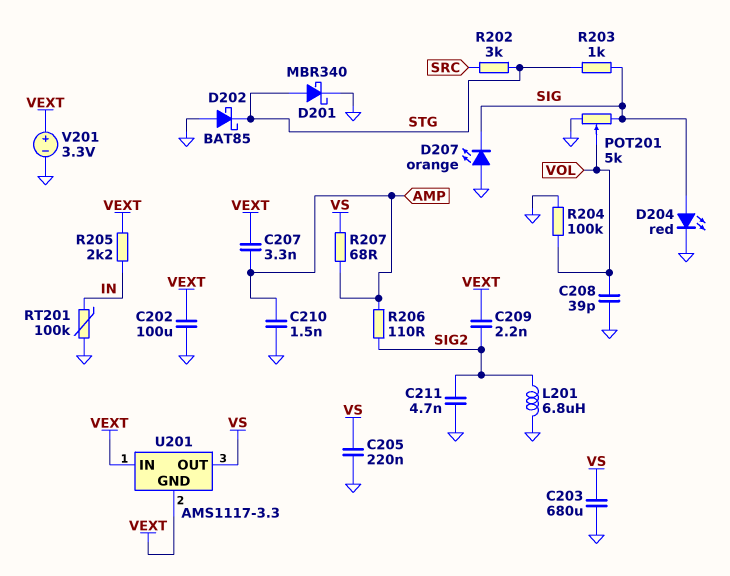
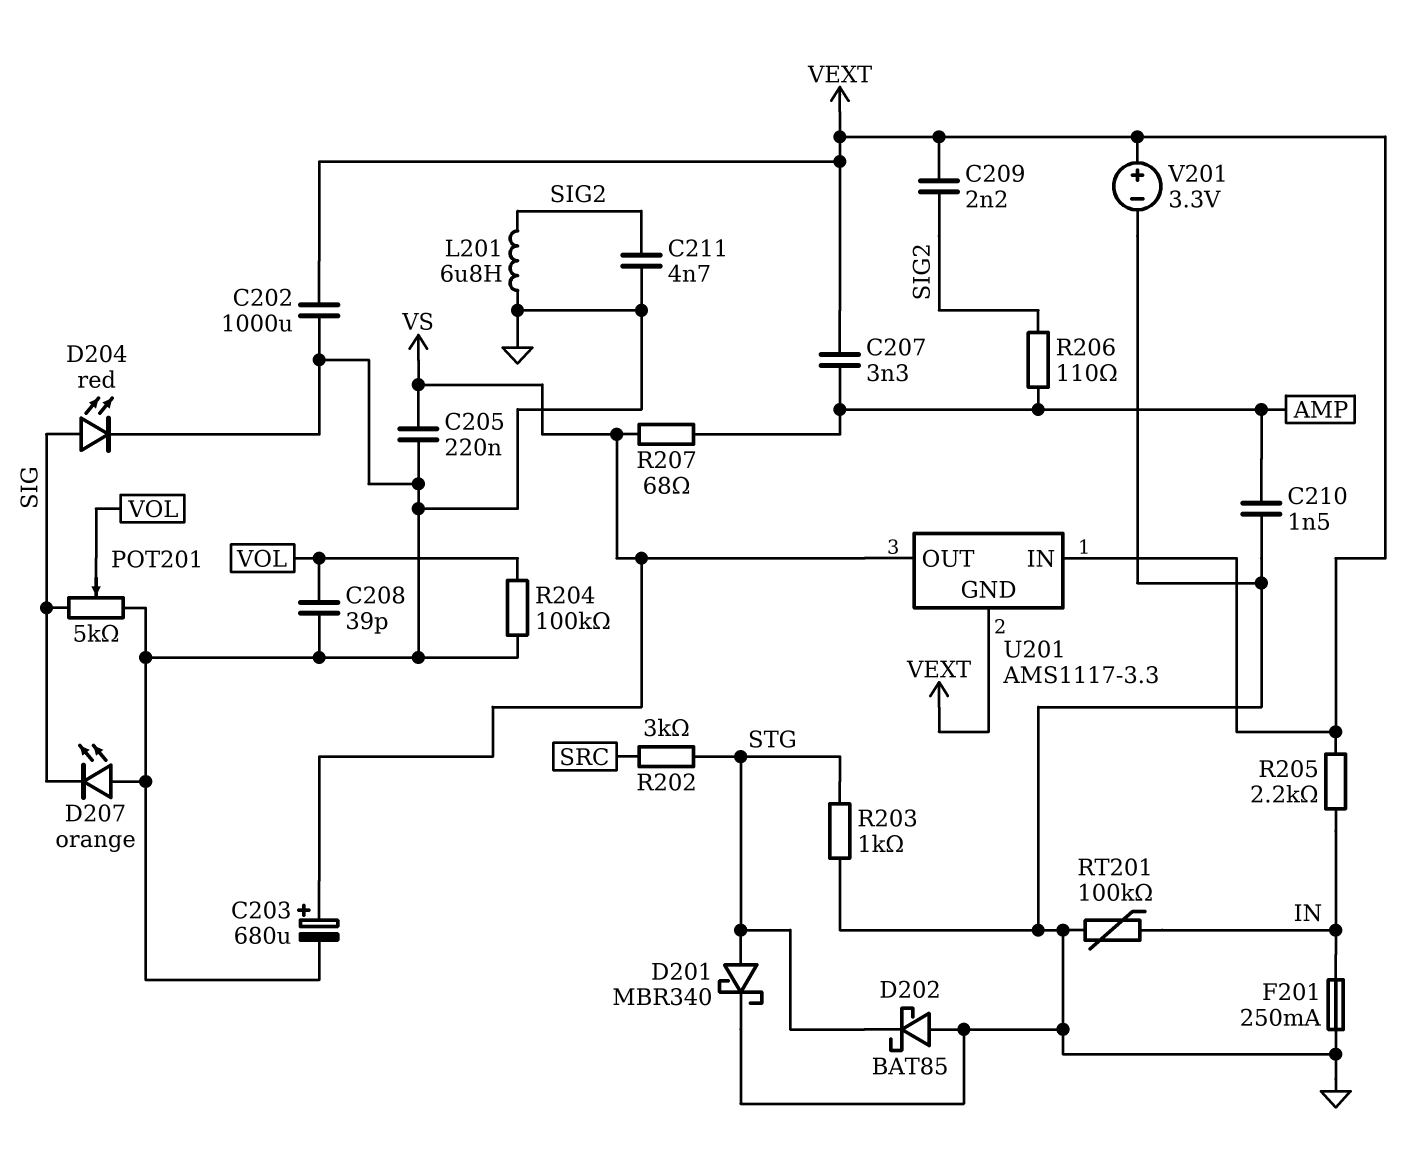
C202: 100uF (GND, VEXT) -> 1000uF (GND, VEXT)
C203: 680uF (GND, VS) -> 680uF (plus VS, minus GND)
F201: none -> 250mA (GND, IN)
R203: 1k (SIG, STG) -> 1k (GND, STG)

